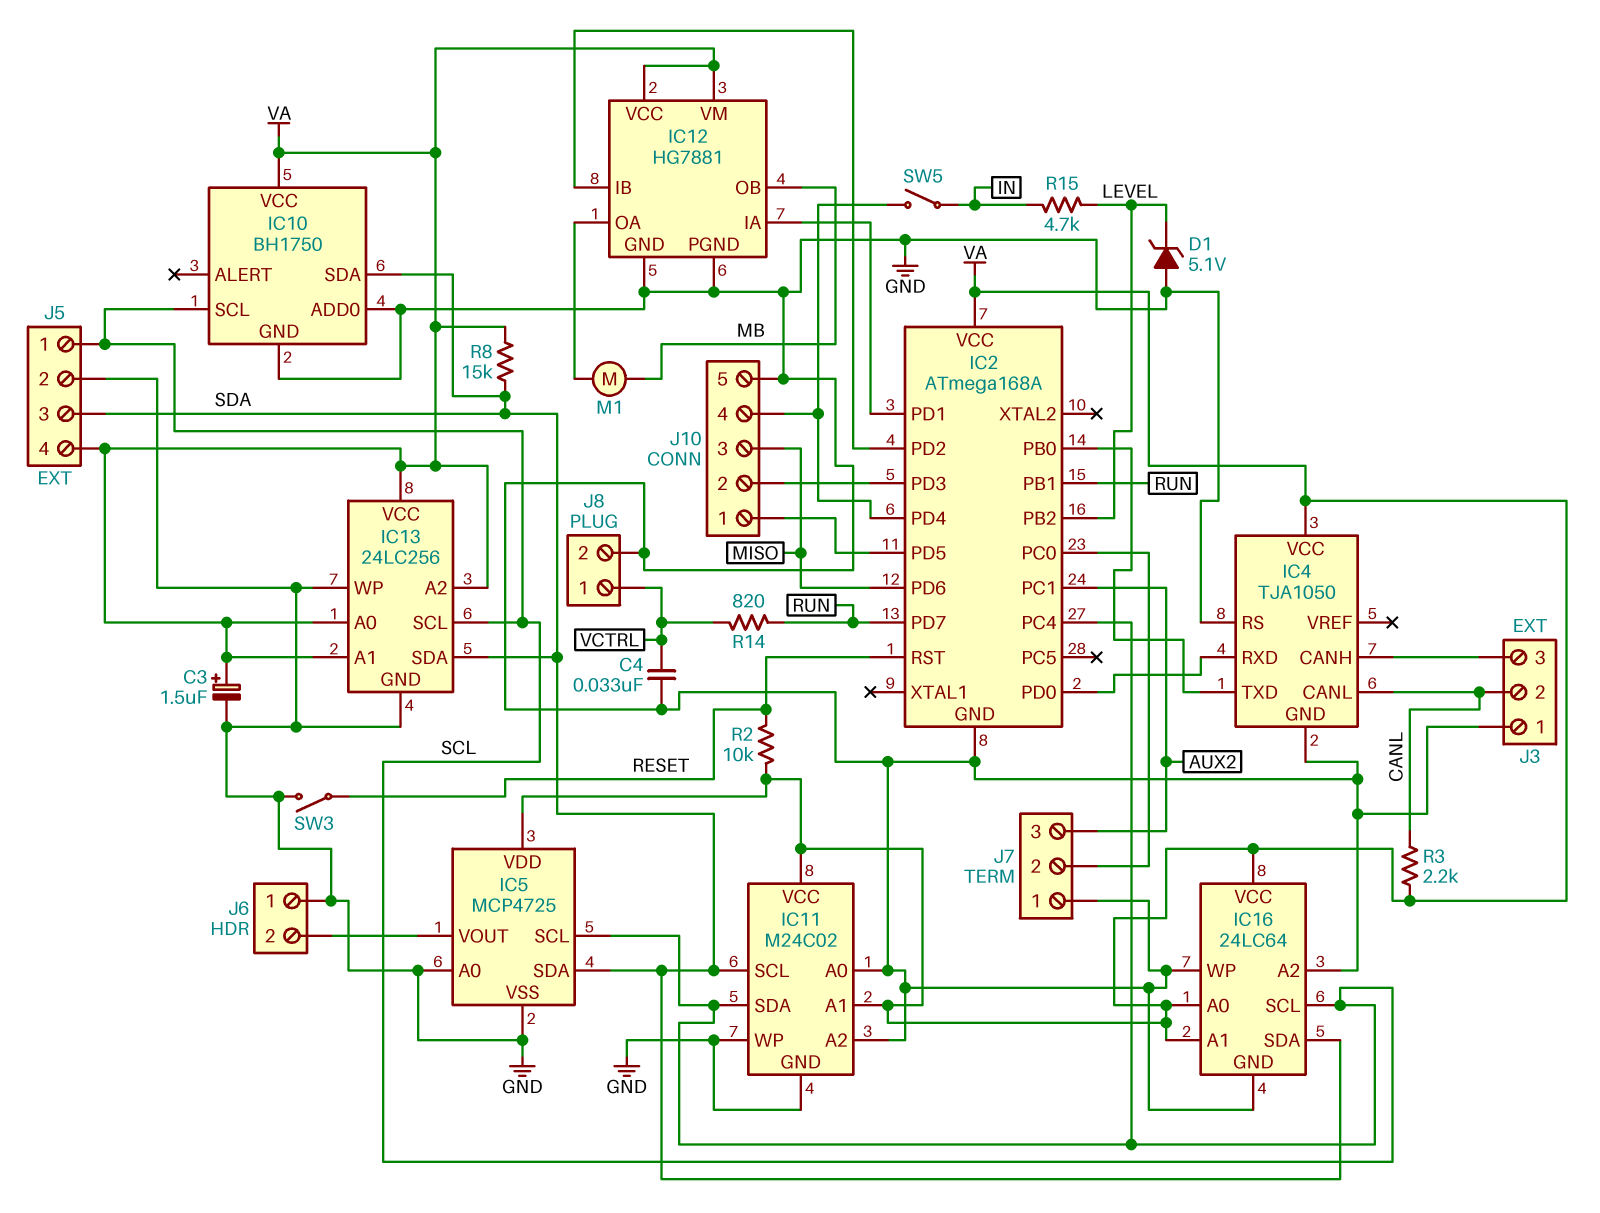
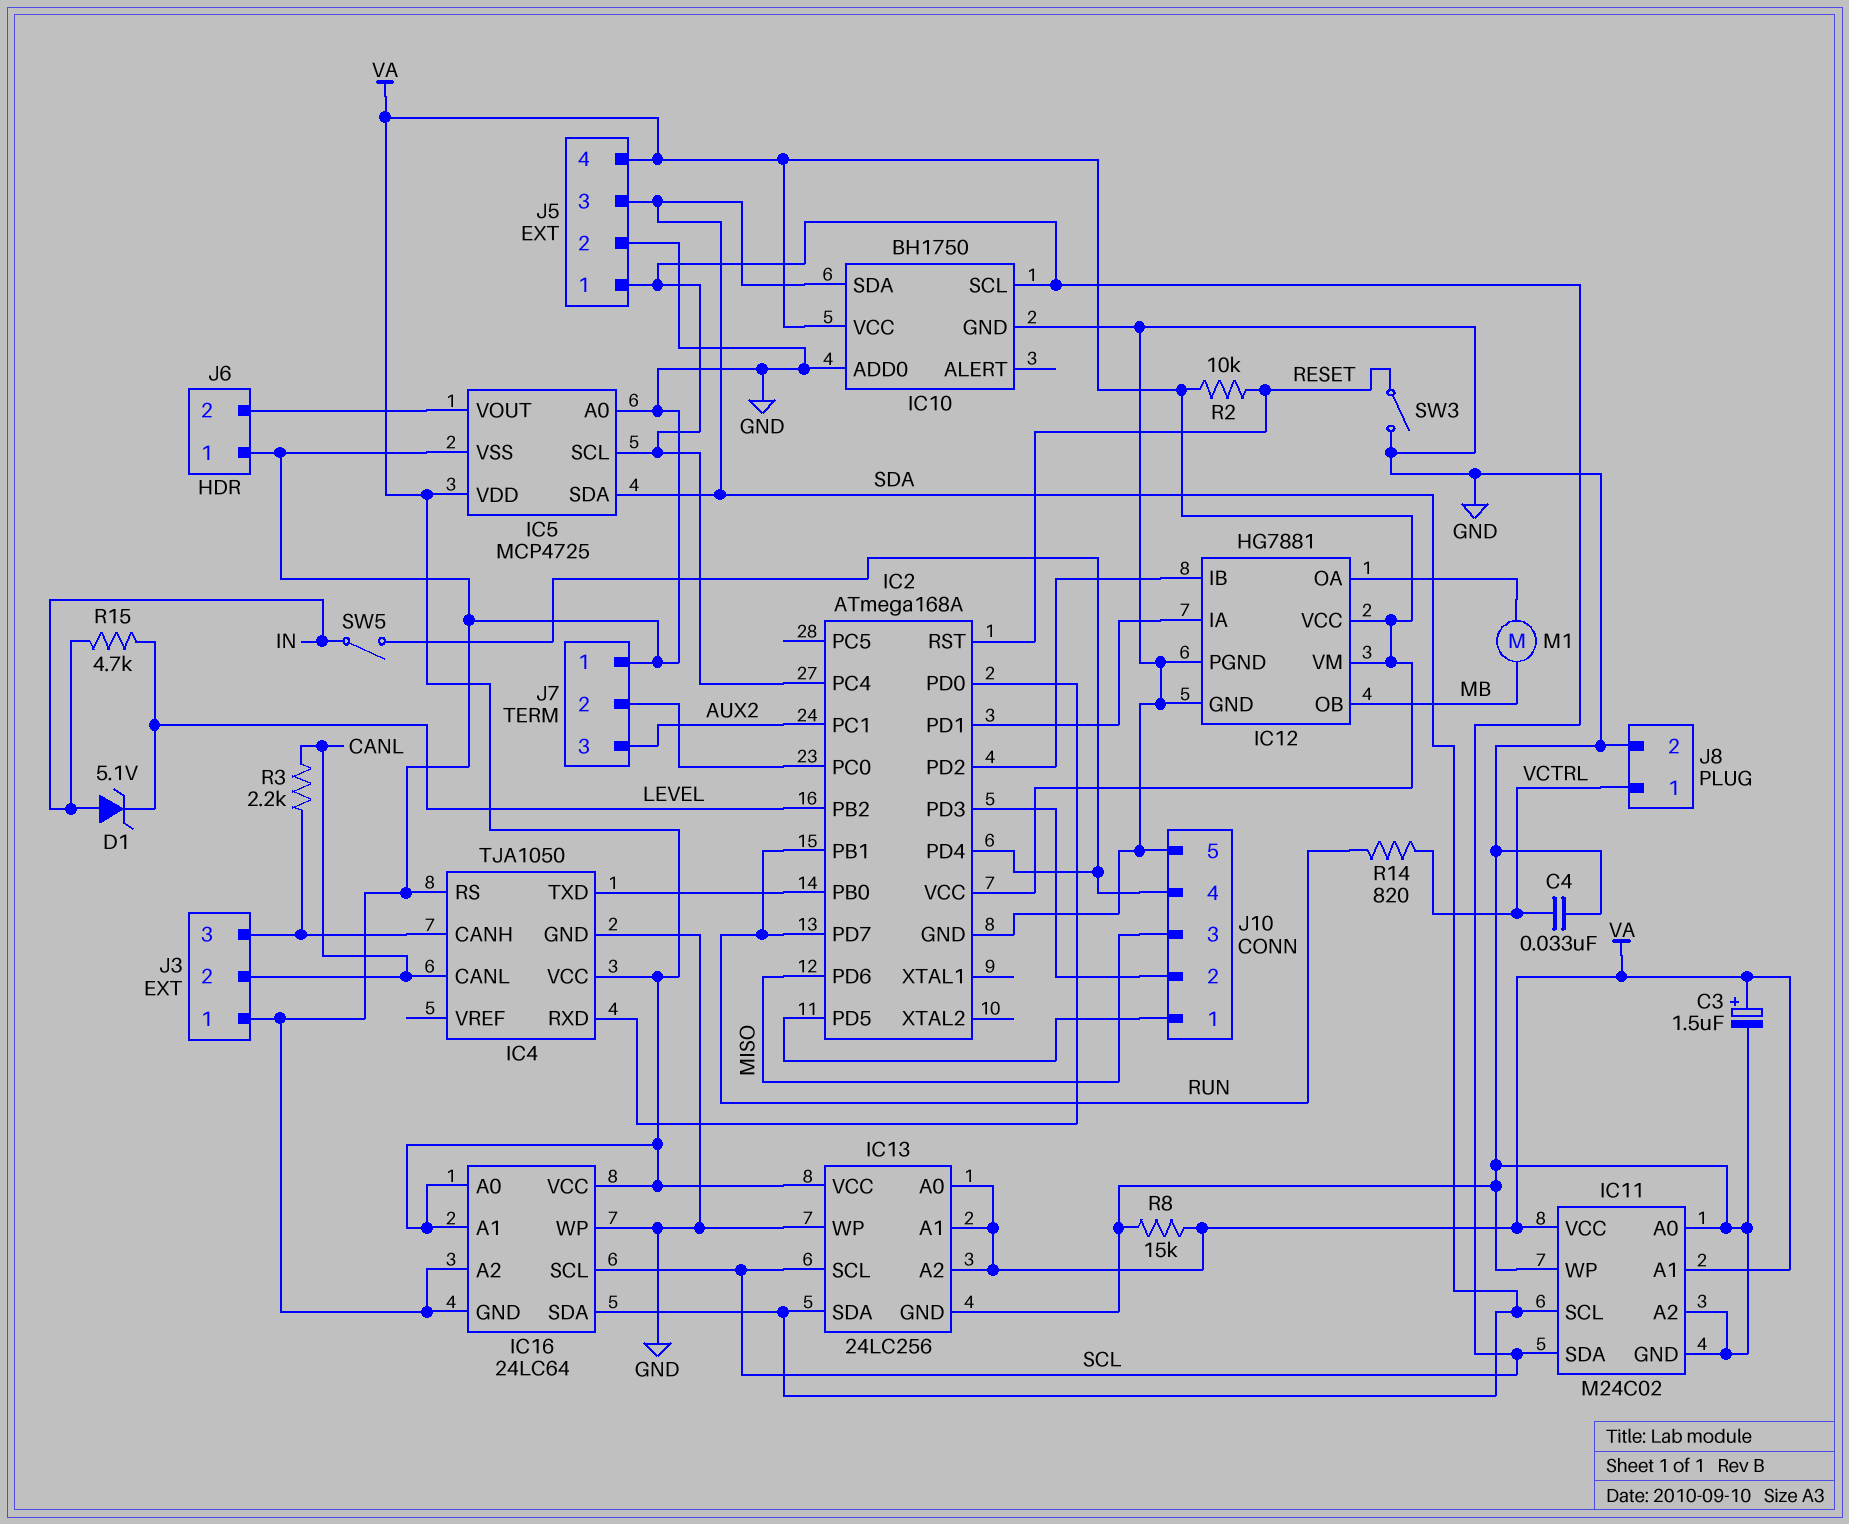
D1: zener 5.1V (A GND, K LEVEL) -> zener 5.1V (A IN, K LEVEL)
R3: 2.2k (CANL, VA) -> 2.2k (CANL, IC4/CANH)
R8: 15k (SDA, VA) -> 15k (GND, VA)

